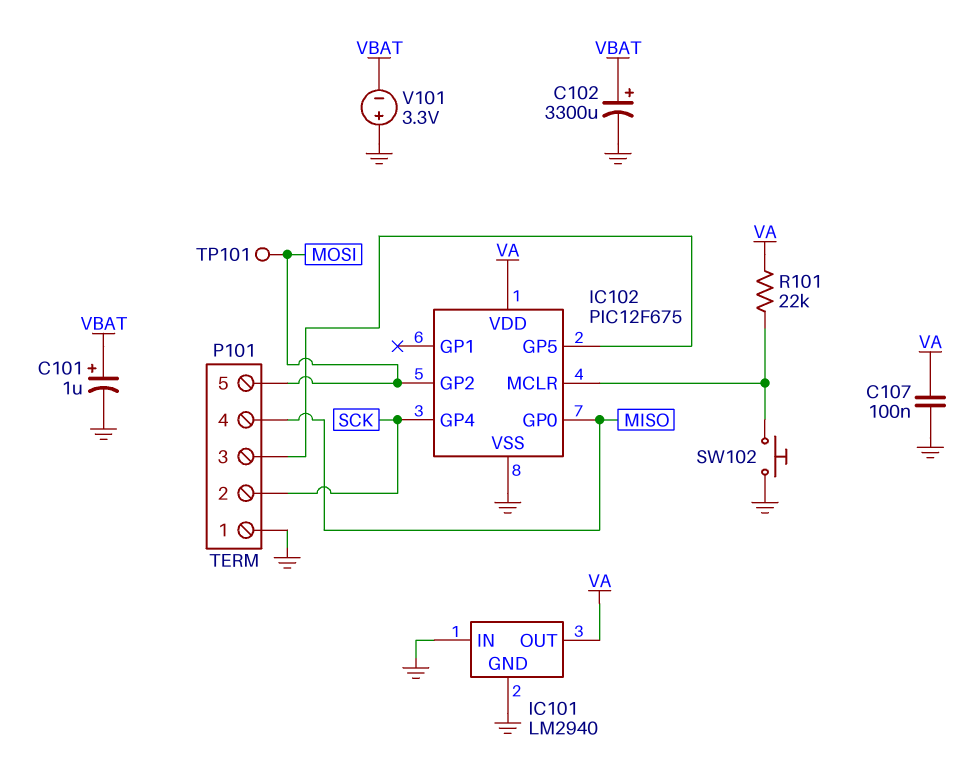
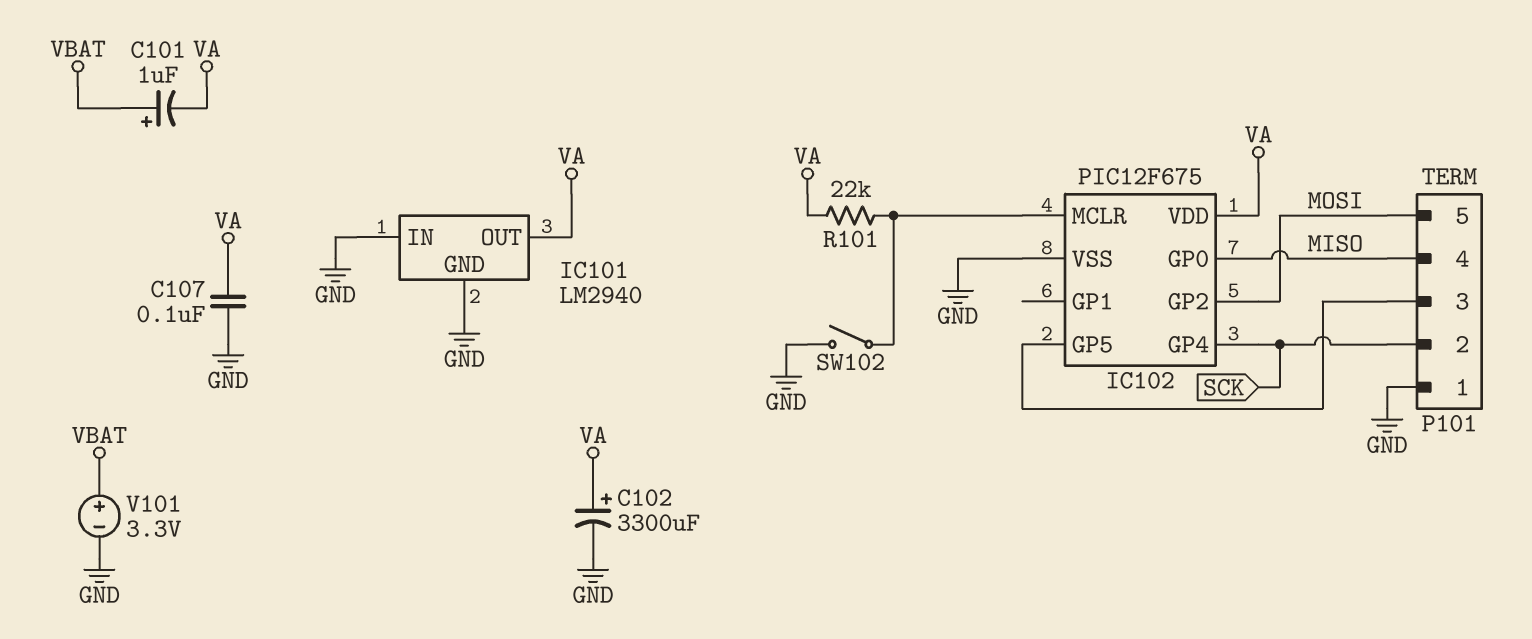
C101: 1uF (plus VBAT, minus GND) -> 1uF (plus VBAT, minus VA)
C102: 3300uF (plus VBAT, minus GND) -> 3300uF (plus VA, minus GND)
SW102: button (GND, IC102/MCLR) -> switch (GND, IC102/MCLR)
TP101: test point (MOSI) -> none
V101: 3.3V (plus GND, minus VBAT) -> 3.3V (plus VBAT, minus GND)

